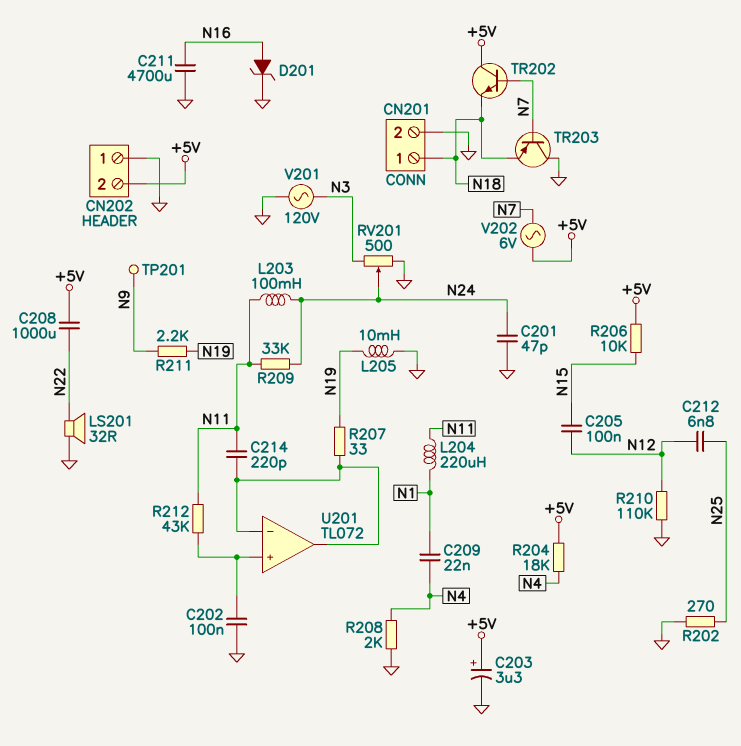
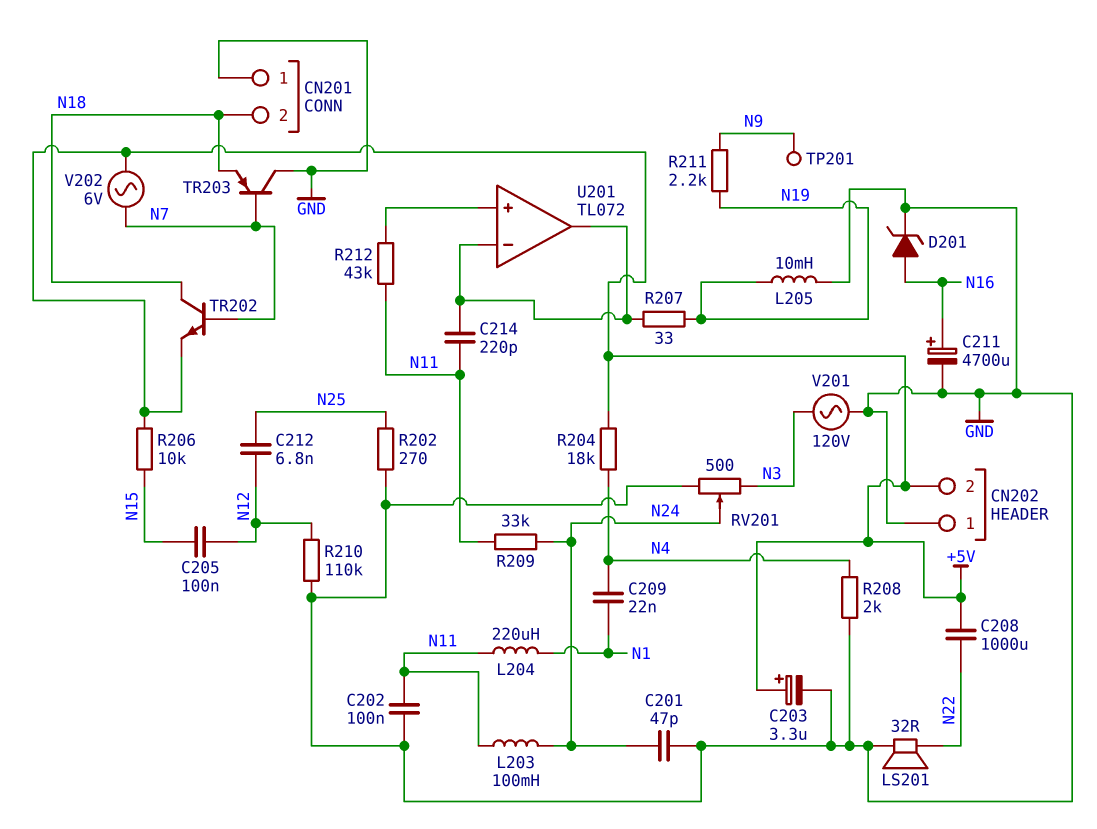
C202: 100nF (GND, U201/in+) -> 100nF (GND, N11)
C211: 4700uF (GND, N16) -> 4700uF (plus N16, minus GND)
CN201 pin 1: N18 -> GND
CN201 pin 2: GND -> N18
TR202: NPN (B N7, C +5V, E N18) -> NPN (B N7, C N18, E +5V)

